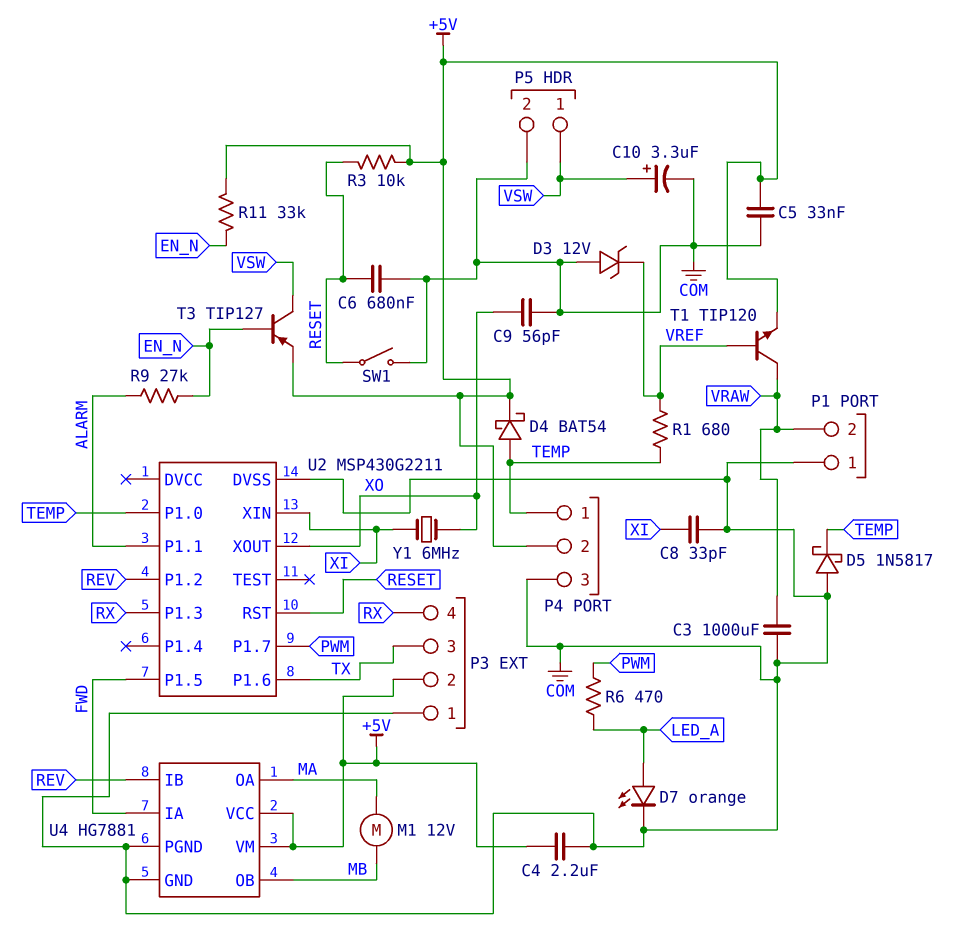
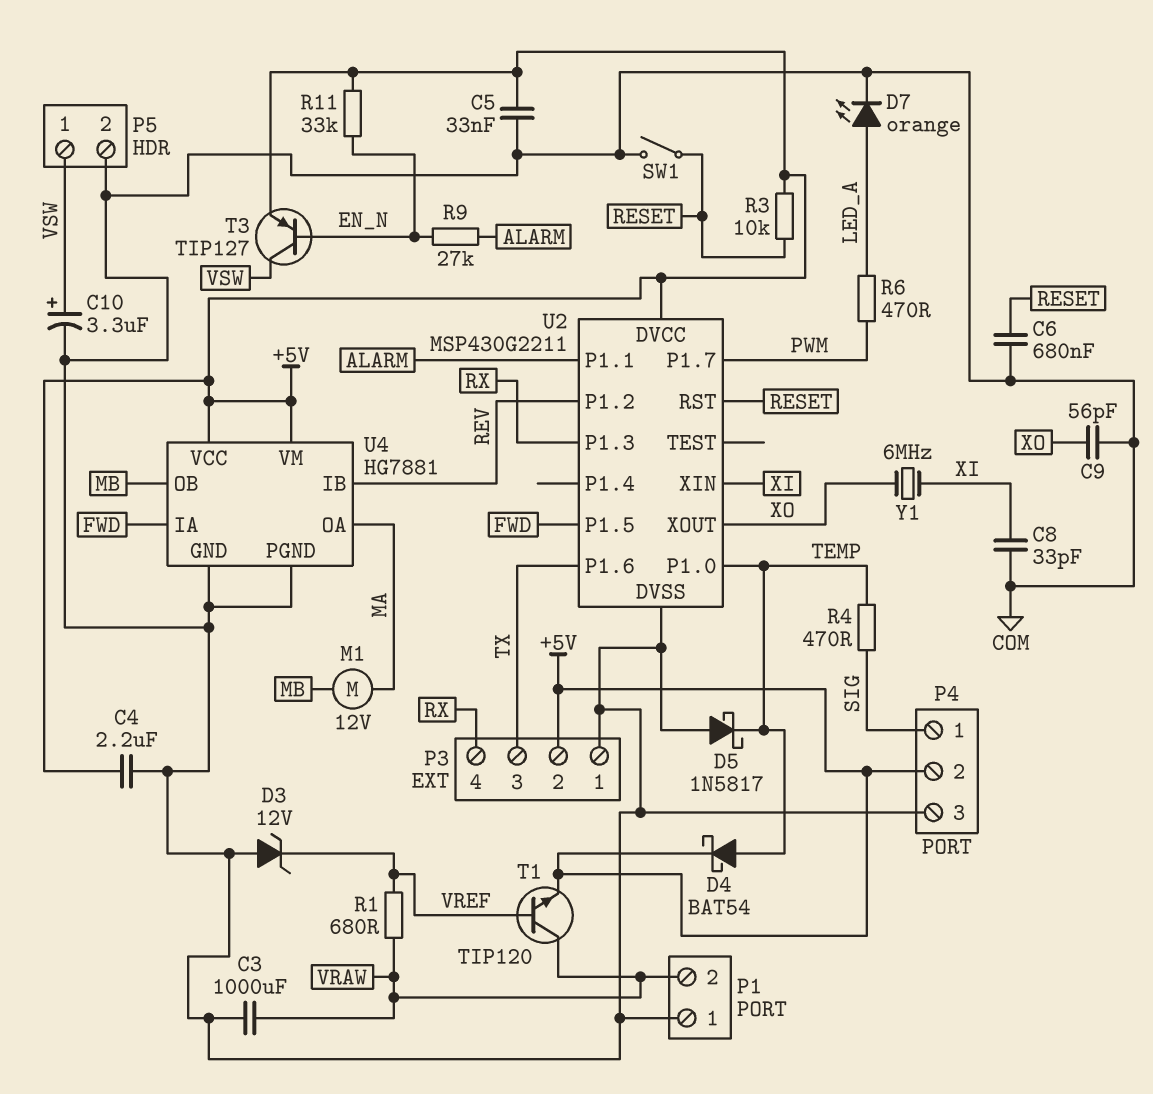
P4 pin 1: TEMP -> SIG
R1: 680 (TEMP, VREF) -> 680 (VRAW, VREF)
R4: none -> 470 (SIG, TEMP)
U2 pin DVCC: none -> +5V

